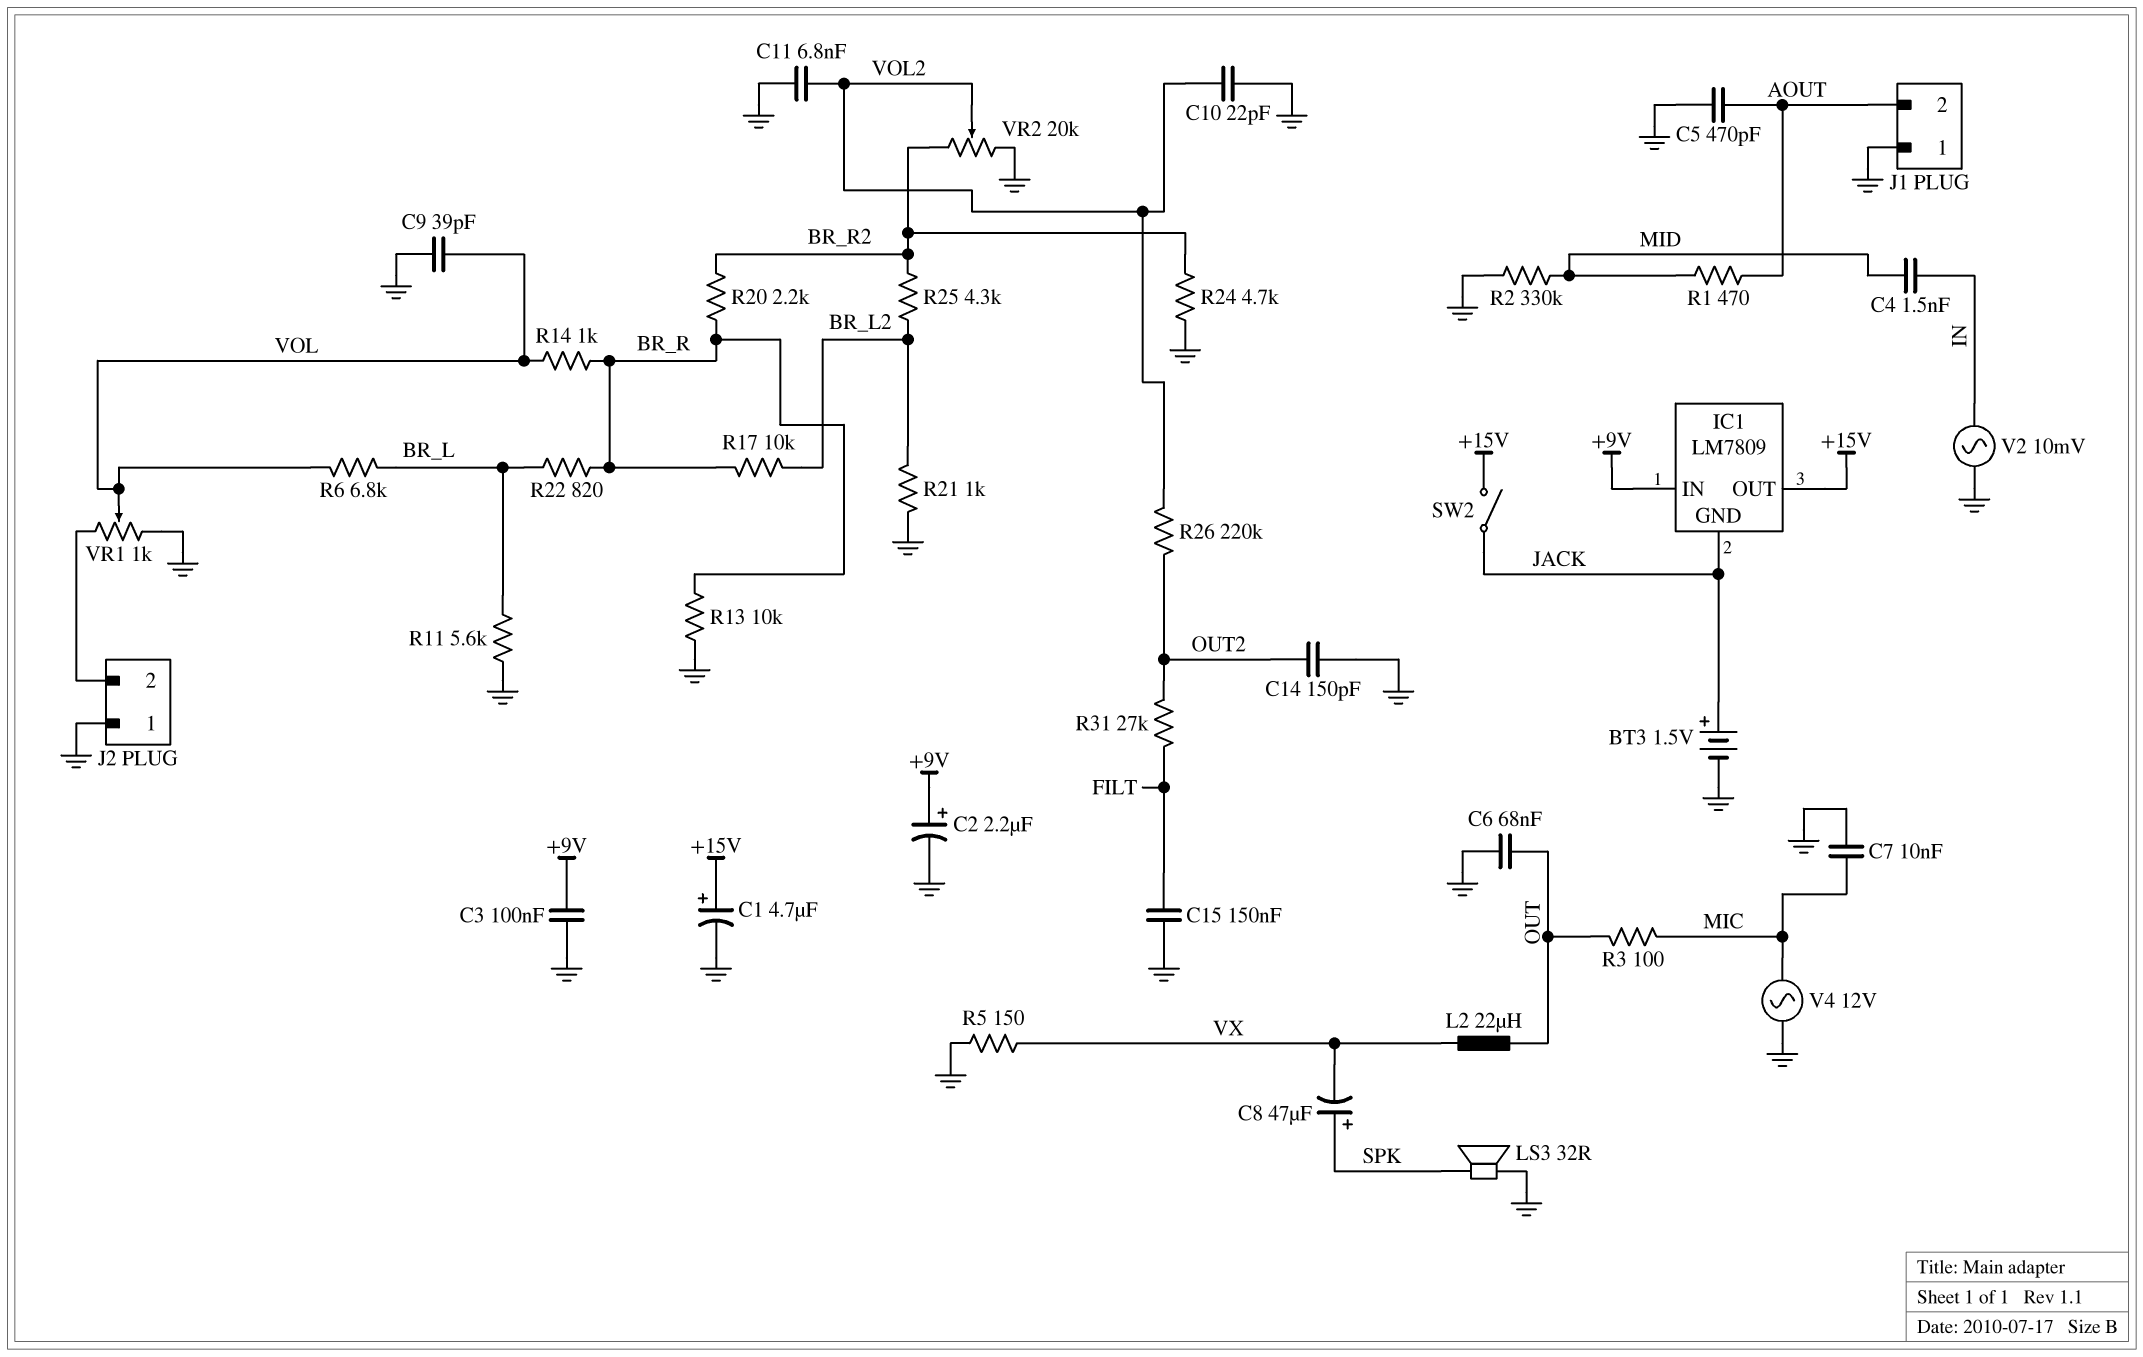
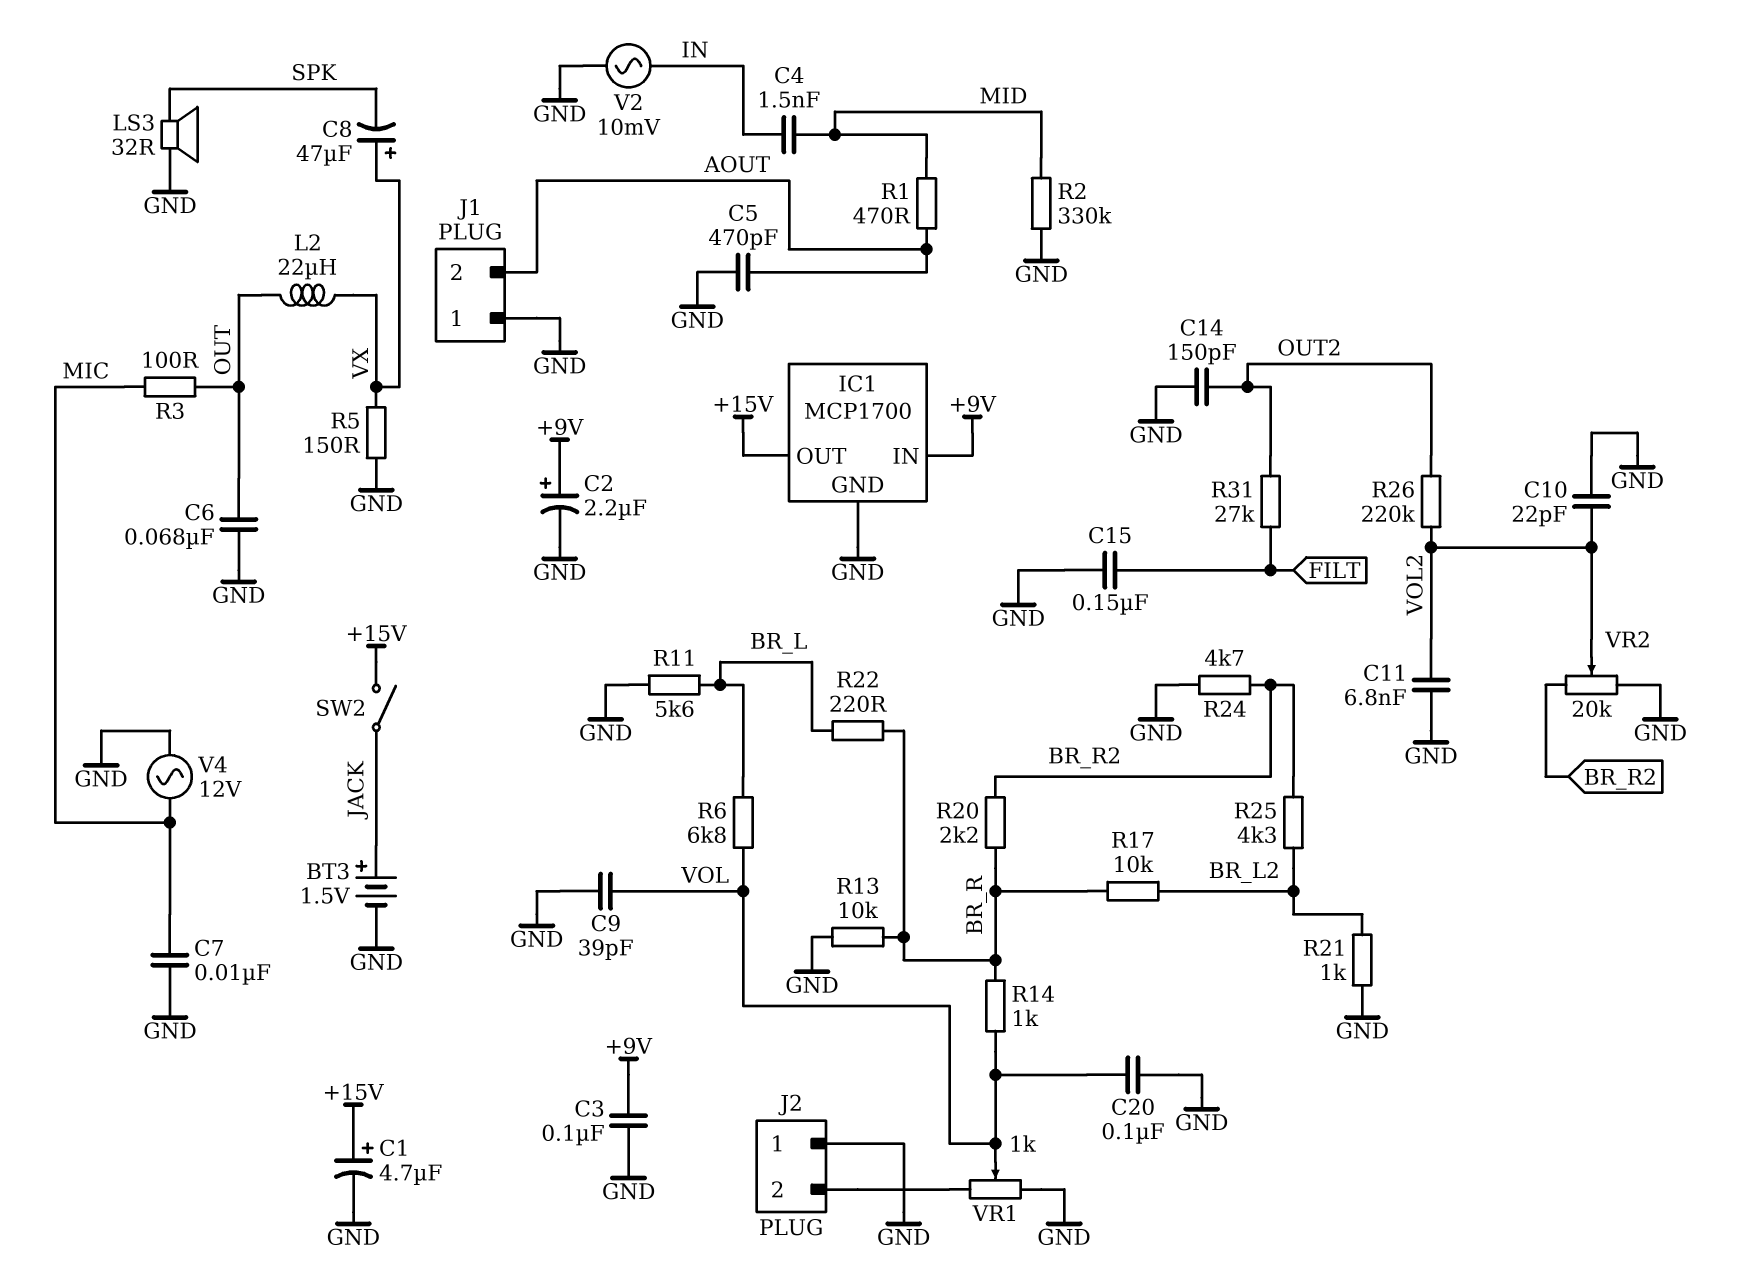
C8: 47uF (plus SPK, minus VX) -> 47uF (plus VX, minus SPK)
C20: none -> 100nF (GND, VOL)
IC1: LM7809 -> MCP1700
IC1 pin GND: JACK -> GND
R22: 820 (BR_L, BR_R) -> 220 (BR_L, BR_R)

